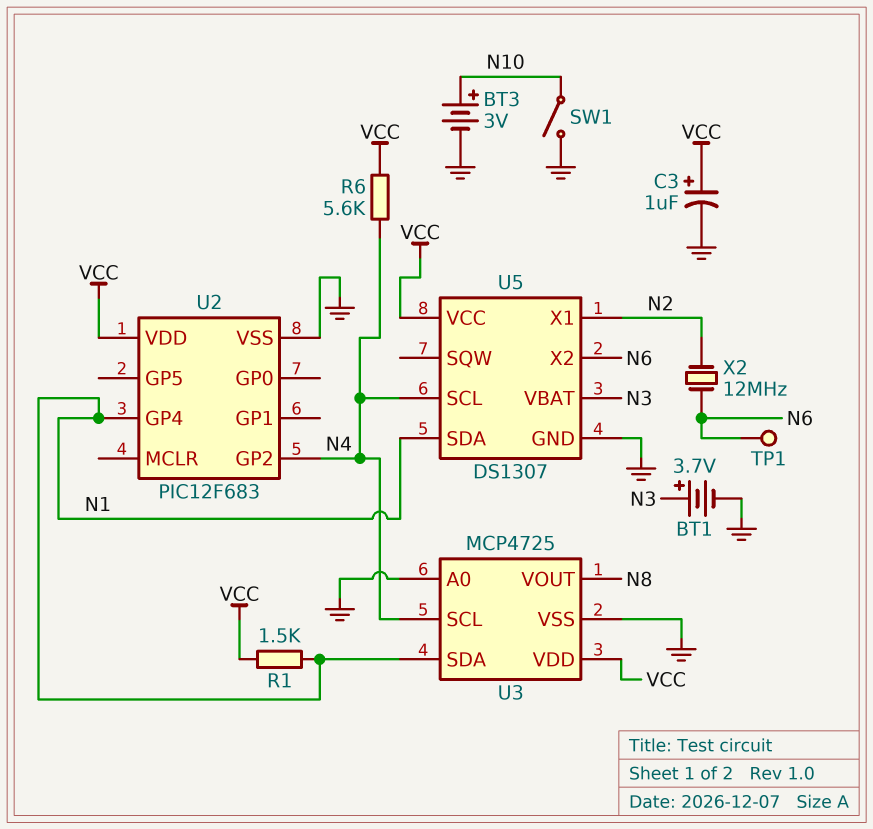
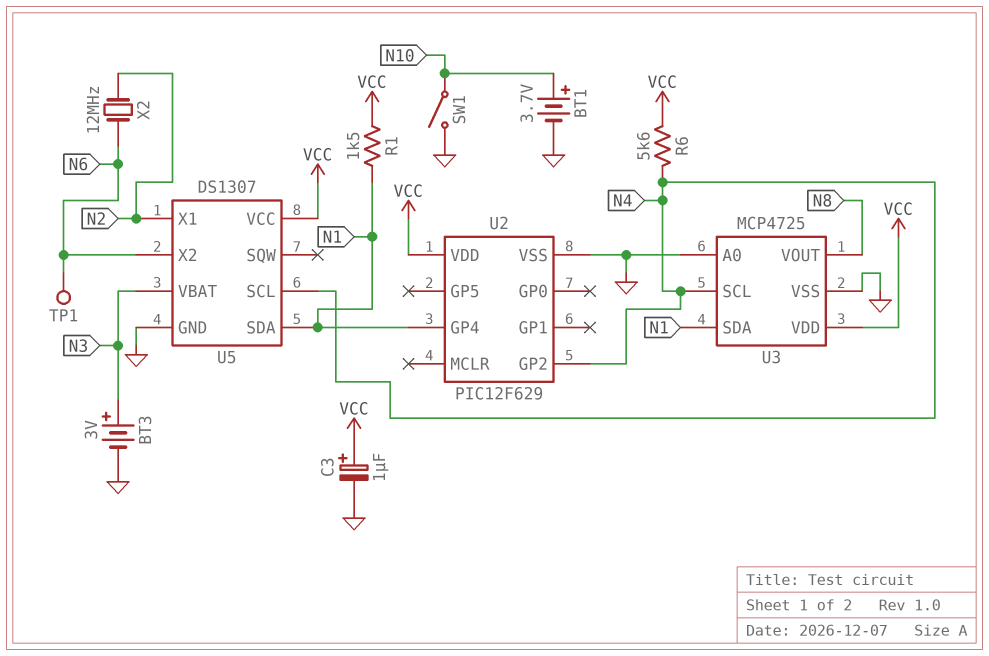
BT1: 3.7V (plus N3, minus GND) -> 3.7V (plus N10, minus GND)
BT3: 3V (plus N10, minus GND) -> 3V (plus N3, minus GND)
U2: PIC12F683 -> PIC12F629

